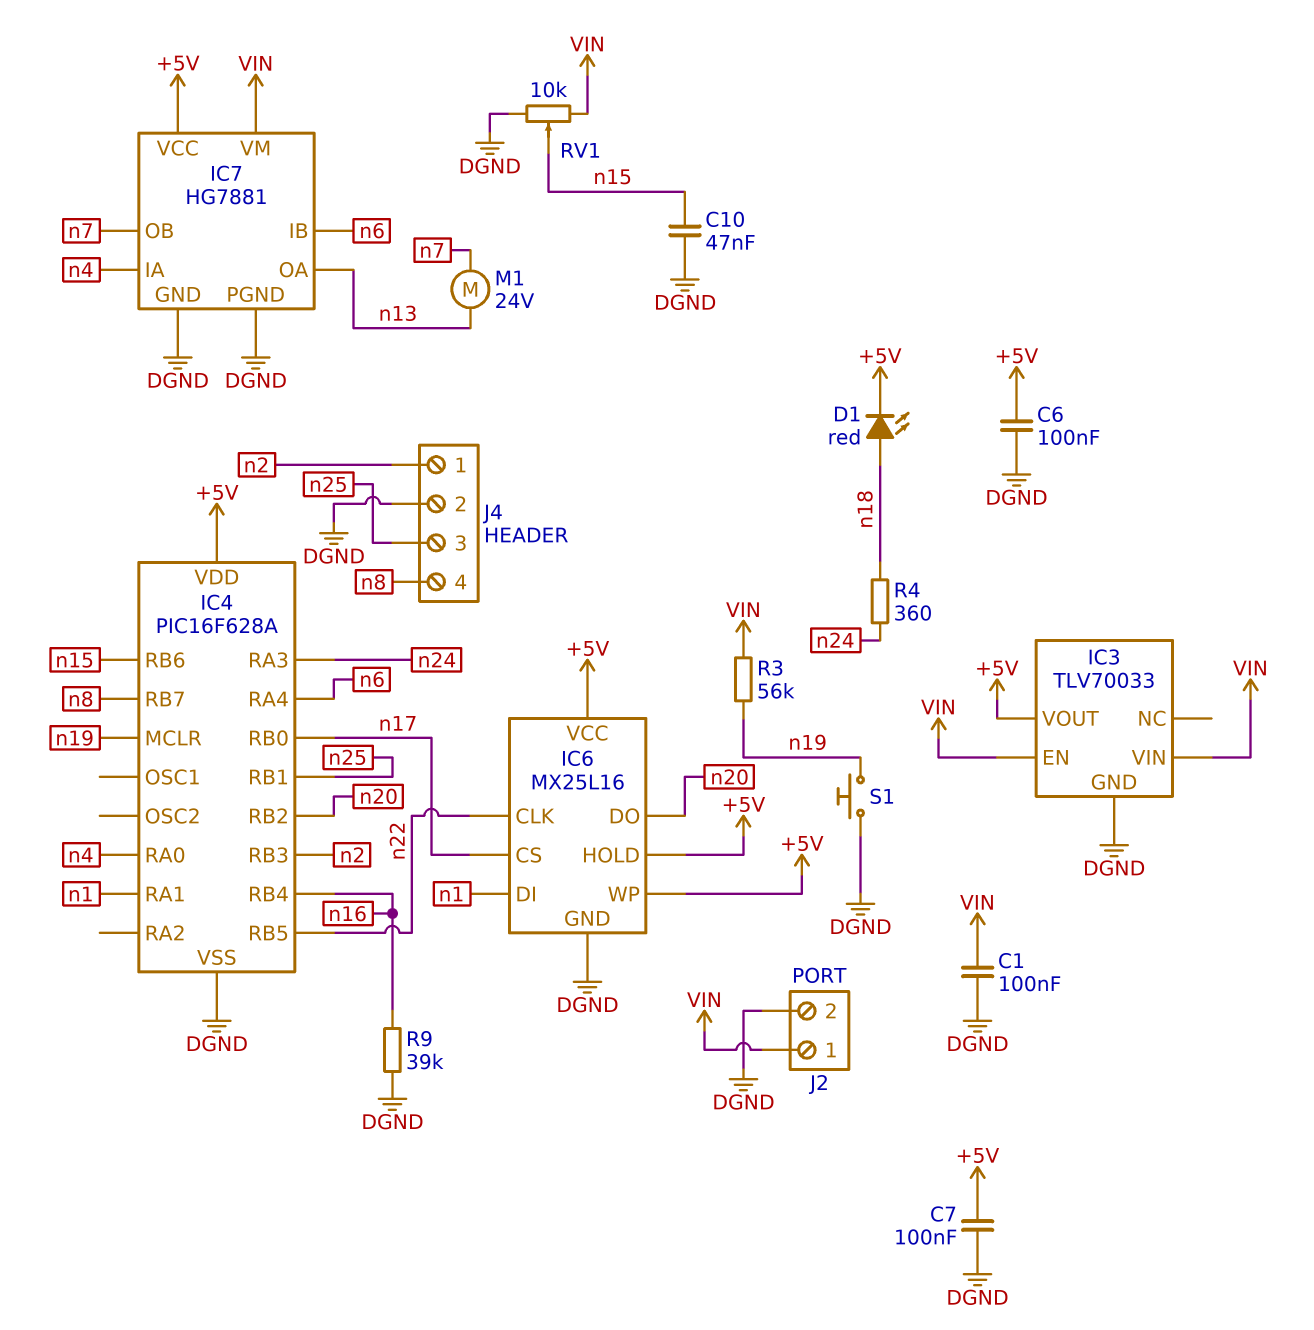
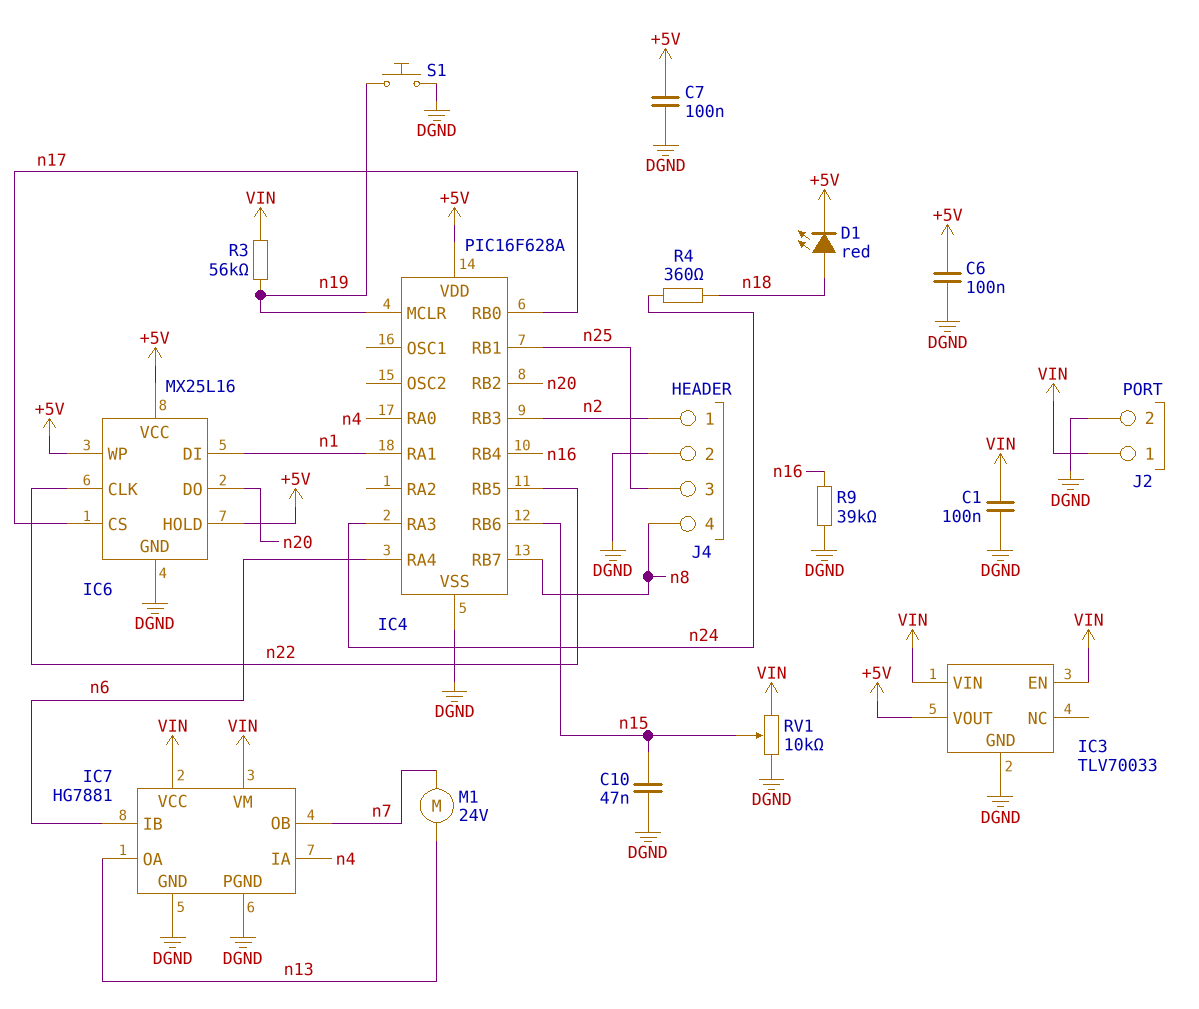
IC7 pin VCC: +5V -> VIN

